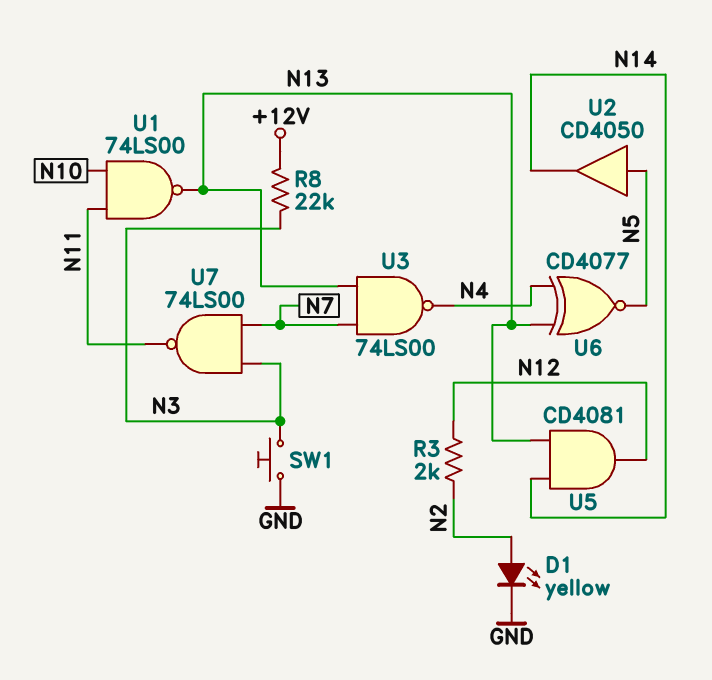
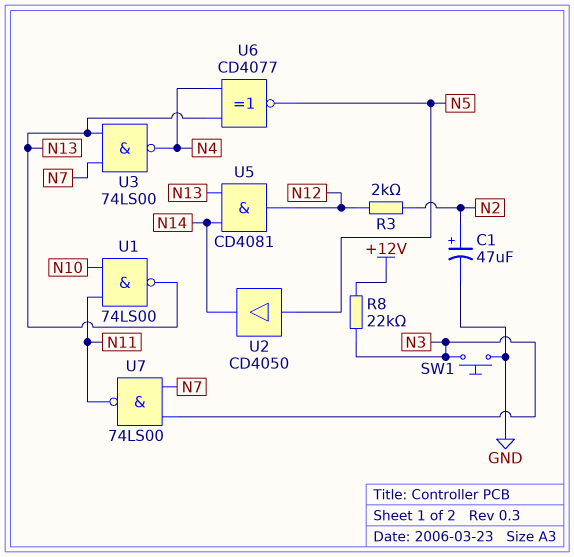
C1: none -> 47uF (plus N2, minus GND)
D1: LED yellow (A N2, K GND) -> none

